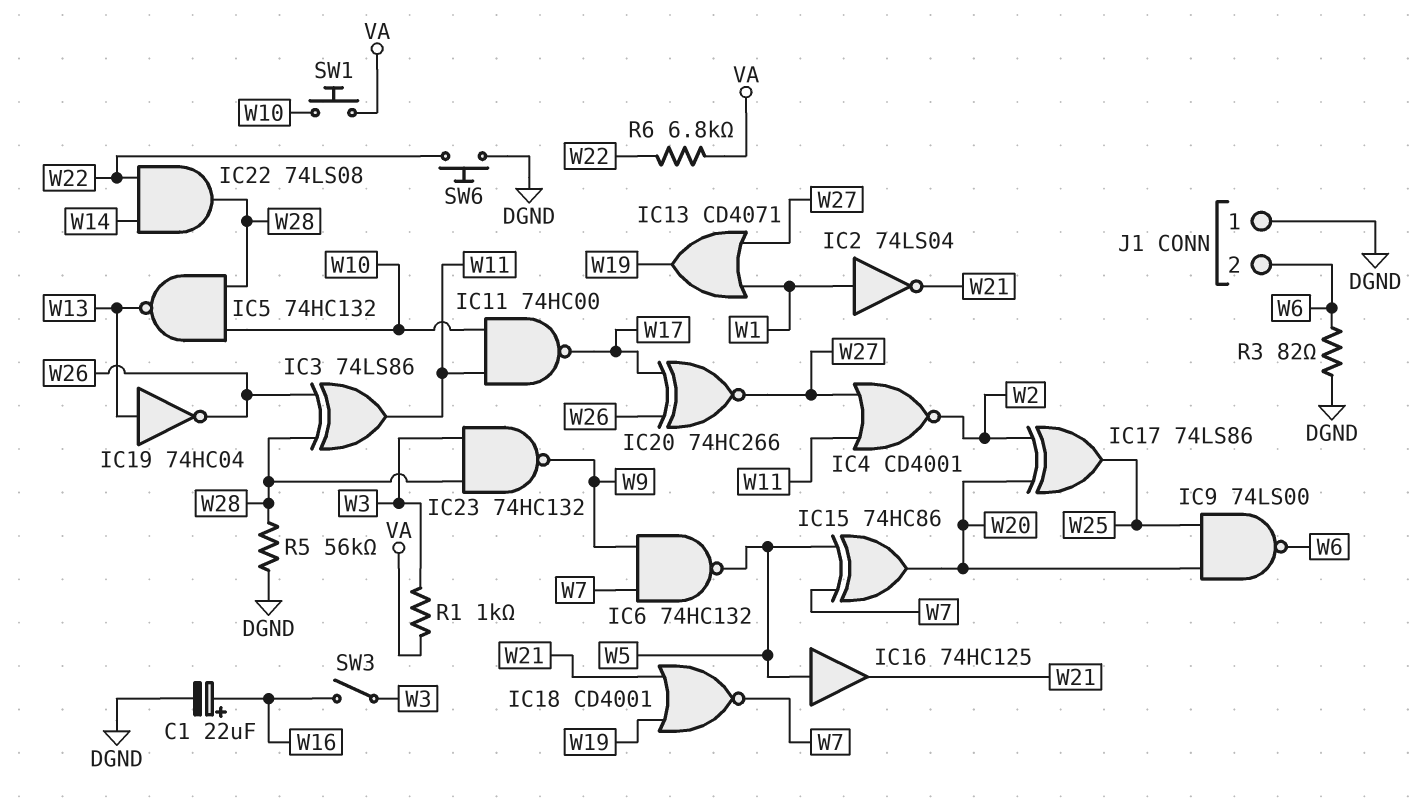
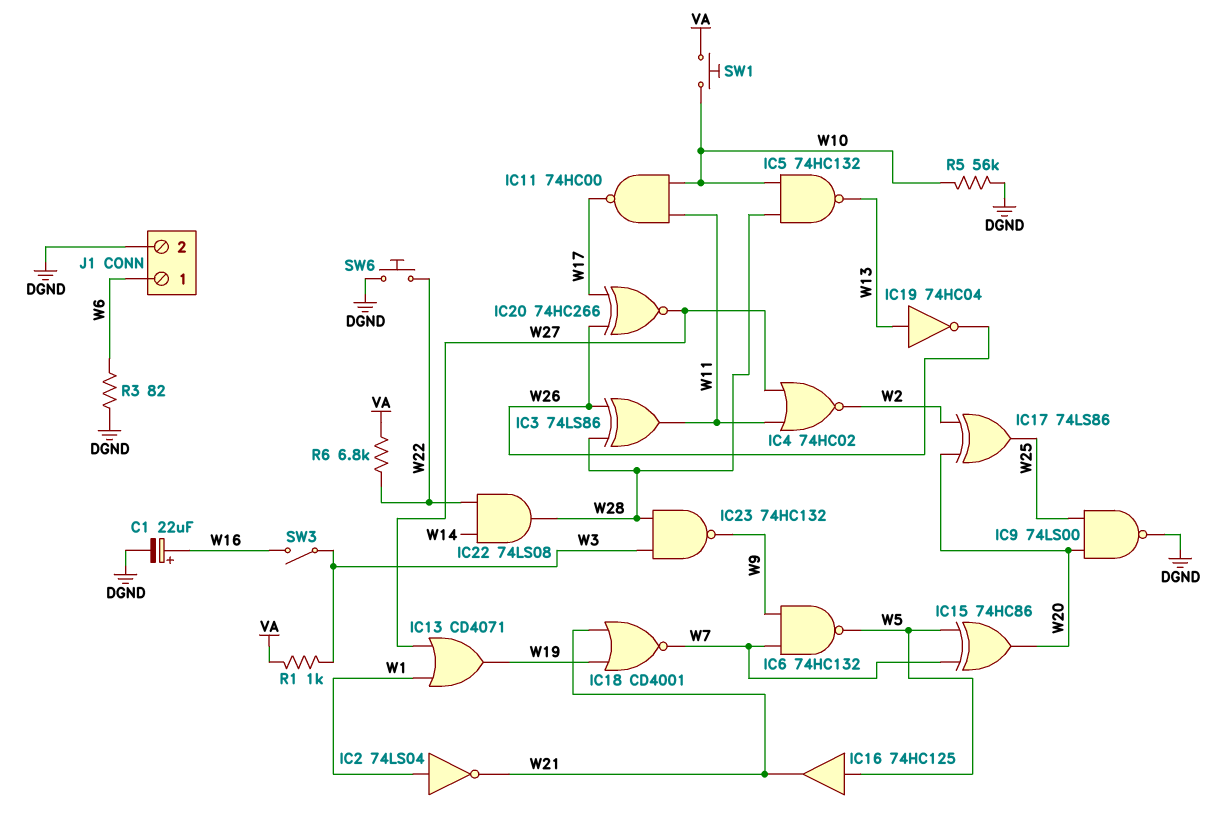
IC4: NOR CD4001 (in W11, in W27, out W2) -> NOR 74HC02 (in W11, in W27, out W2)
IC9: NAND 74LS00 (in W20, in W25, out W6) -> NAND 74LS00 (in W20, in W25, out DGND)
J1 pin 1: DGND -> W6
J1 pin 2: W6 -> DGND
R5: 56k (DGND, W28) -> 56k (DGND, W10)

